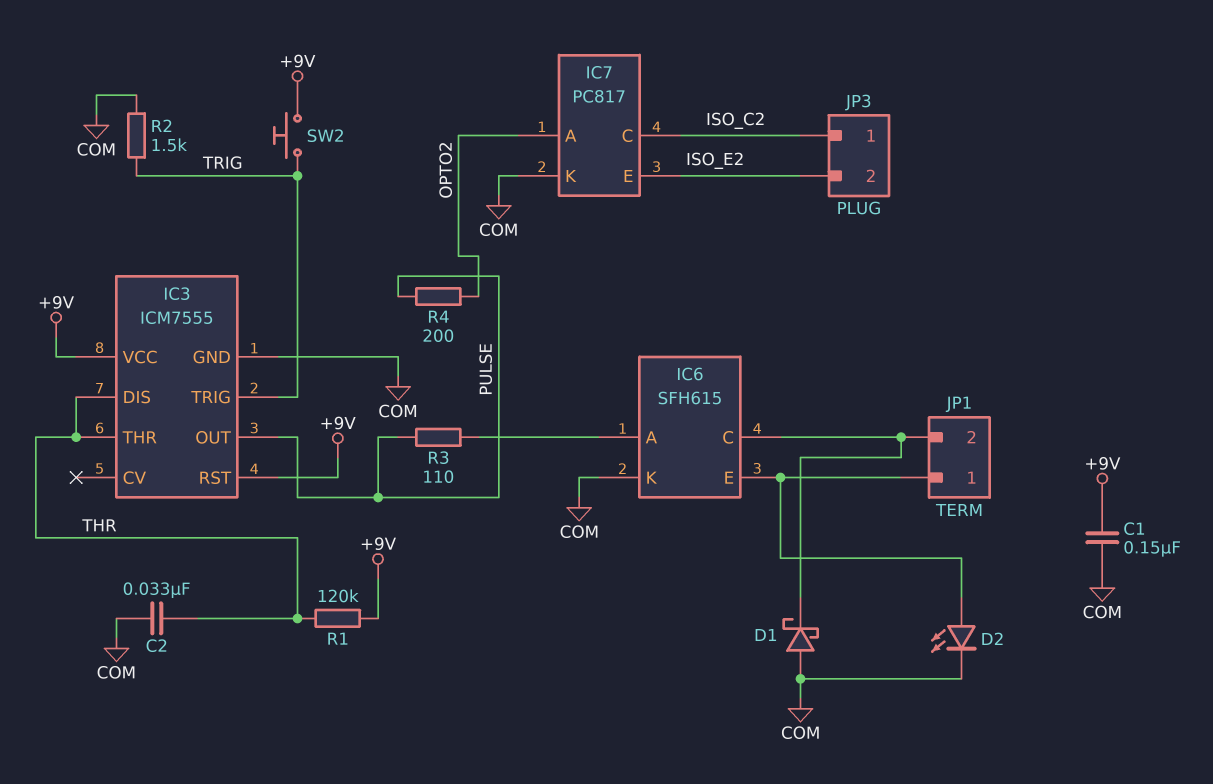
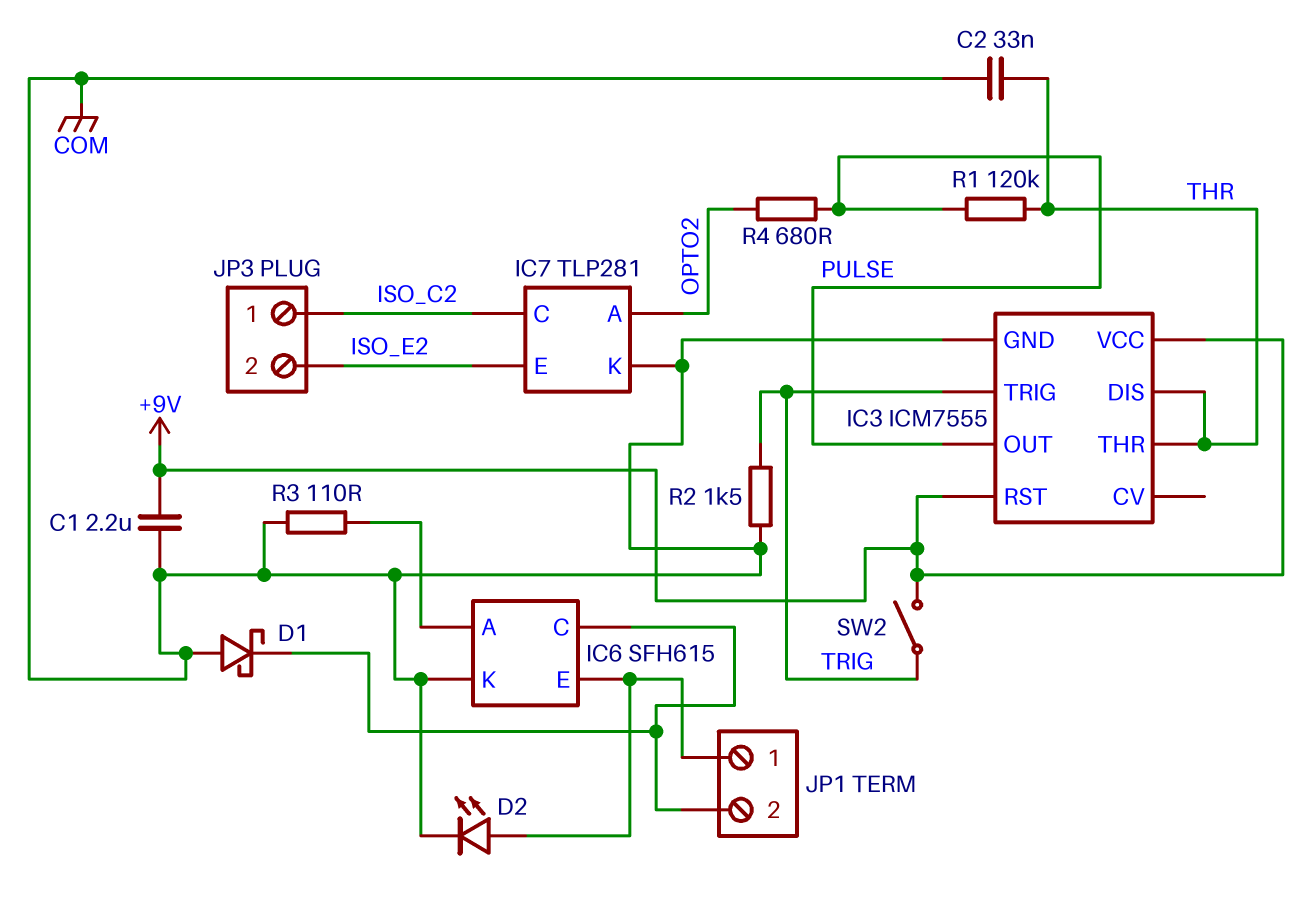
C1: 150nF (+9V, COM) -> 2.2uF (+9V, COM)
IC7: PC817 -> TLP281
R1: 120k (+9V, THR) -> 120k (PULSE, THR)
R3: 110 (IC6/A, PULSE) -> 110 (COM, IC6/A)
R4: 200 (OPTO2, PULSE) -> 680 (OPTO2, PULSE)
SW2: button (+9V, TRIG) -> switch (+9V, TRIG)

